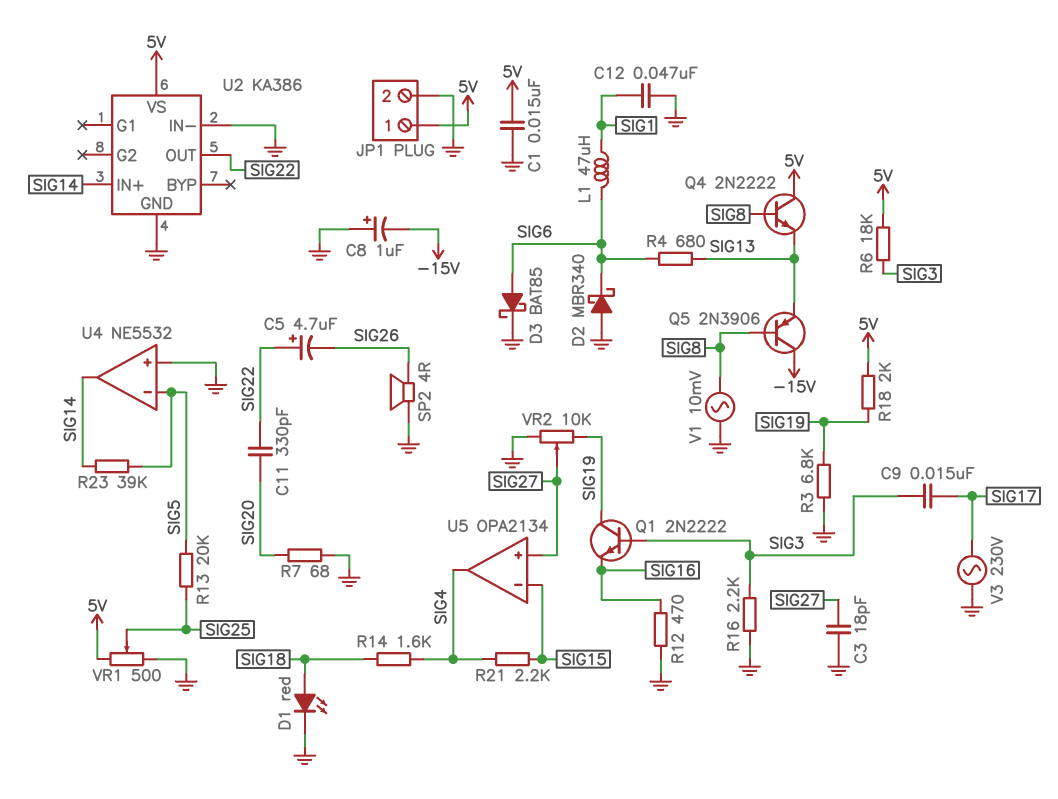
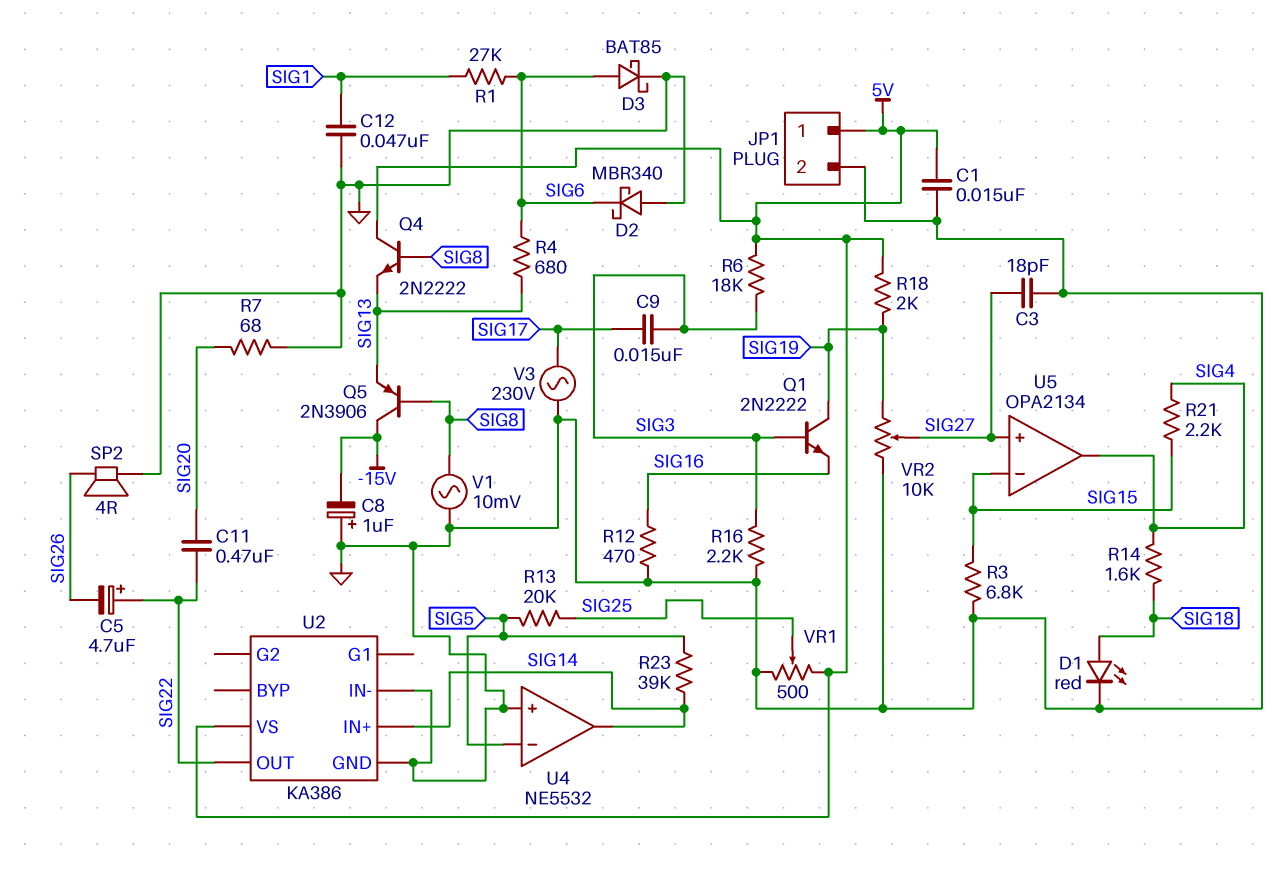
C11: 330pF (SIG20, SIG22) -> 470nF (SIG20, SIG22)
L1: 47uH (SIG1, SIG6) -> none
R1: none -> 27k (SIG1, SIG6)
R3: 6.8k (GND, SIG19) -> 6.8k (GND, SIG15)

